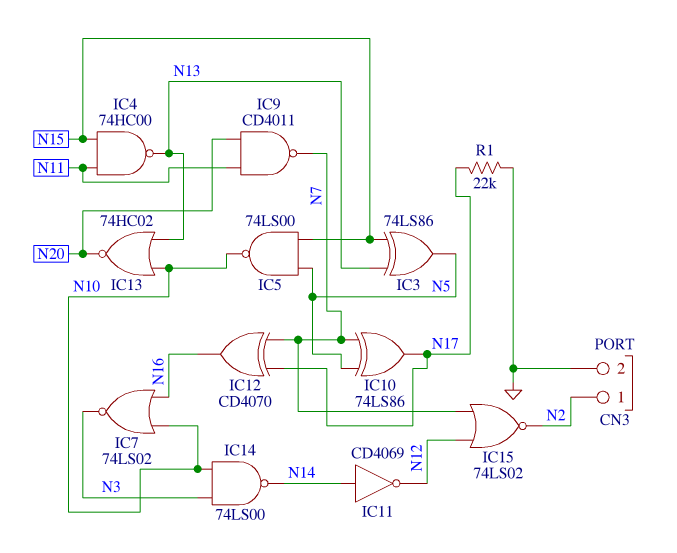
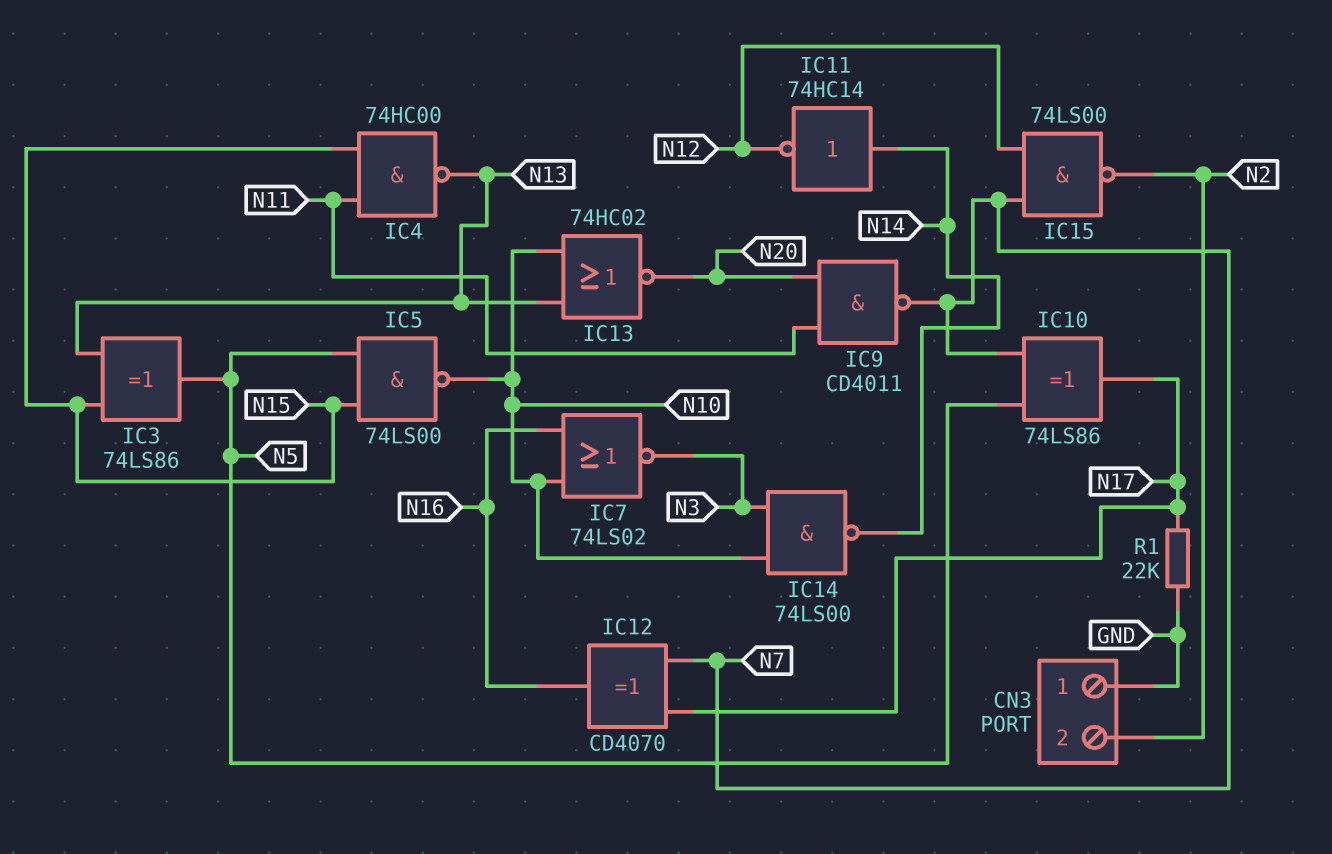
CN3 pin 1: N2 -> GND
CN3 pin 2: GND -> N2
IC11: NOT CD4069 (in N14, out N12) -> NOT 74HC14 (in N14, out N12)
IC15: NOR 74LS02 (in N7, in N12, out N2) -> NAND 74LS00 (in N7, in N12, out N2)

